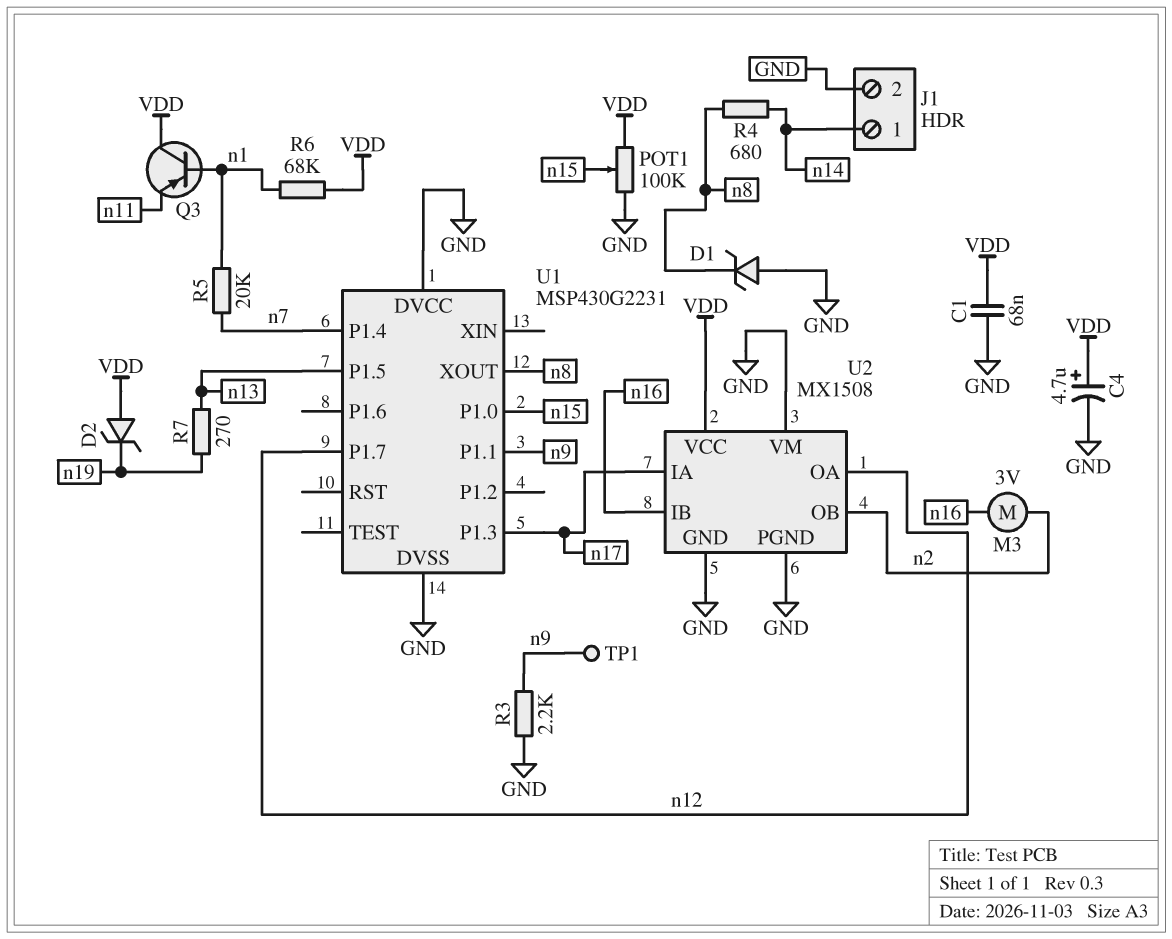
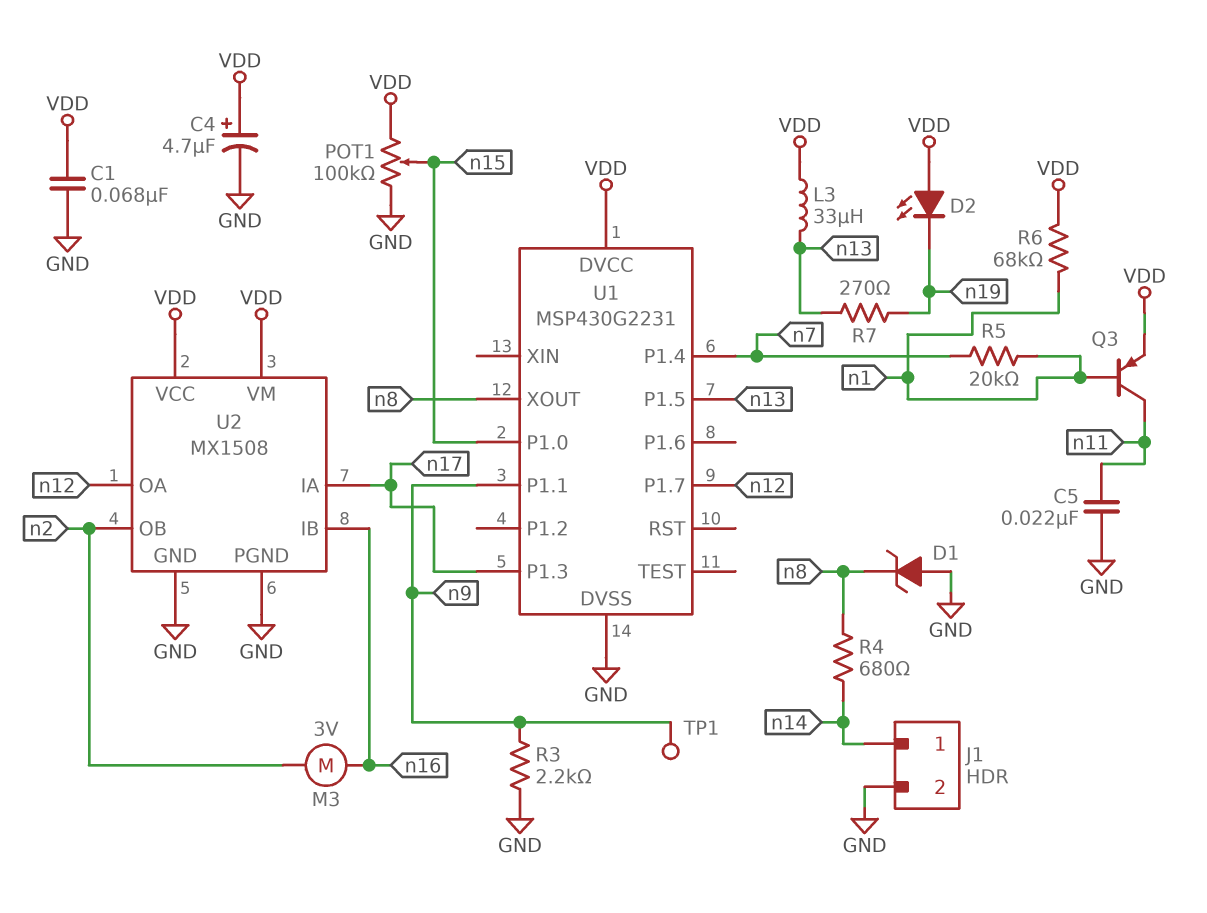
C5: none -> 22nF (GND, n11)
D2: zener (A VDD, K n19) -> LED (A VDD, K n19)
L3: none -> 33uH (VDD, n13)
Q3: PNP (B n1, C VDD, E n11) -> PNP (B n1, C n11, E VDD)
U1 pin DVCC: GND -> VDD
U2 pin VM: GND -> VDD

